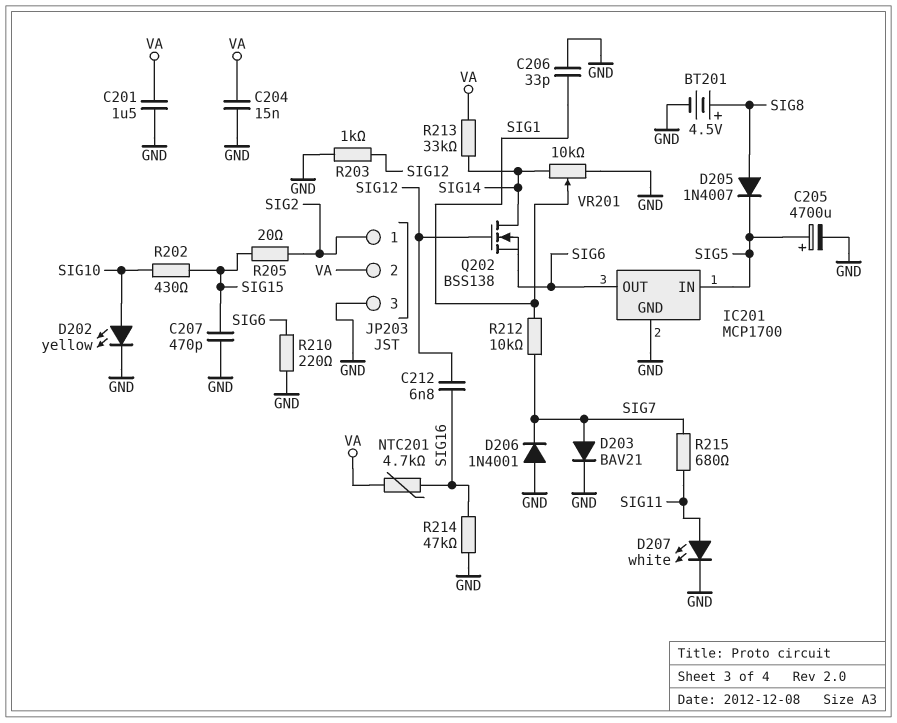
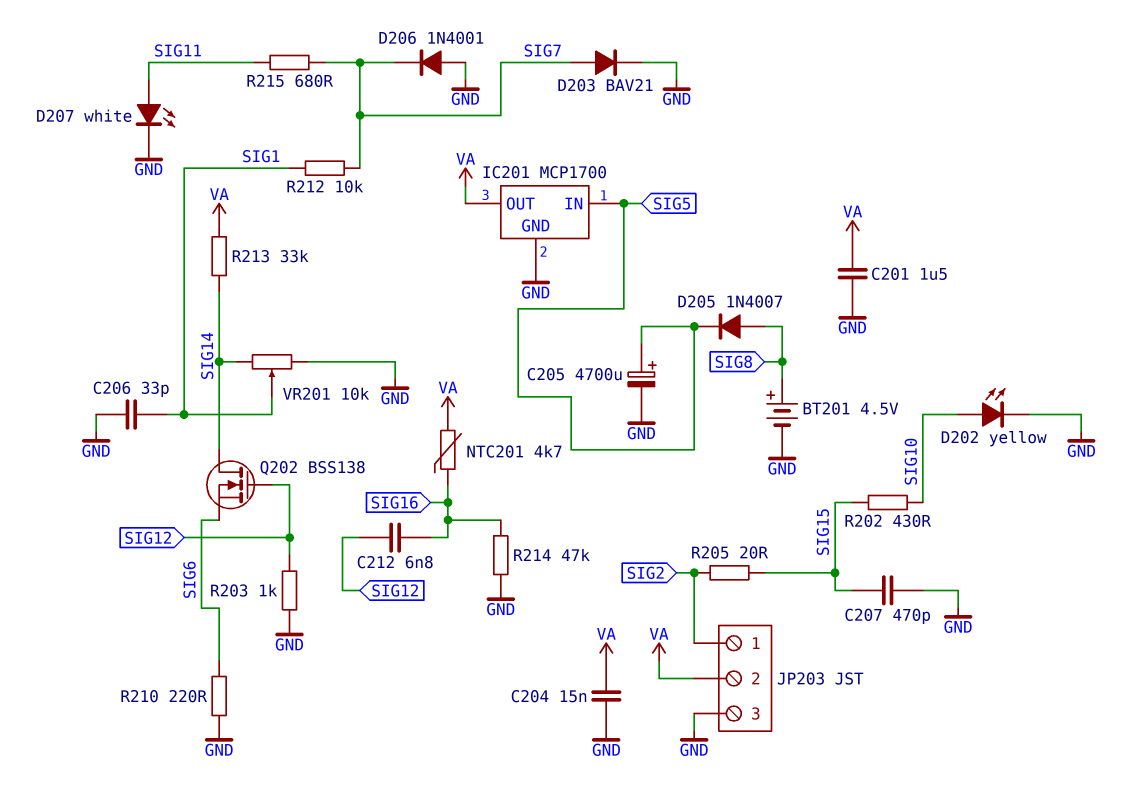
IC201 pin OUT: SIG6 -> VA

